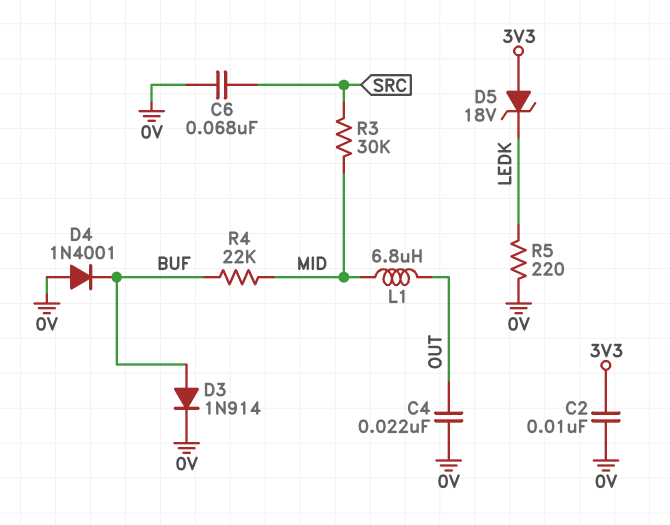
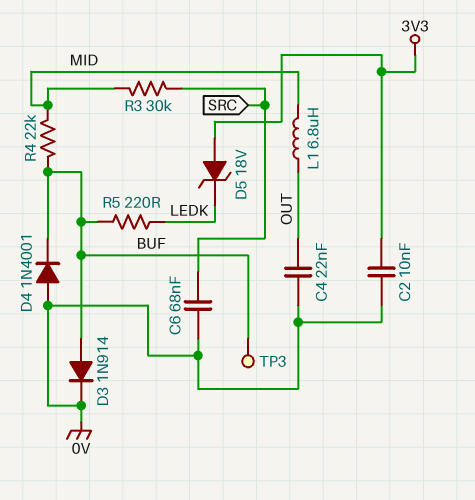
R5: 220 (0V, LEDK) -> 220 (BUF, LEDK)
TP3: none -> test point (BUF)

